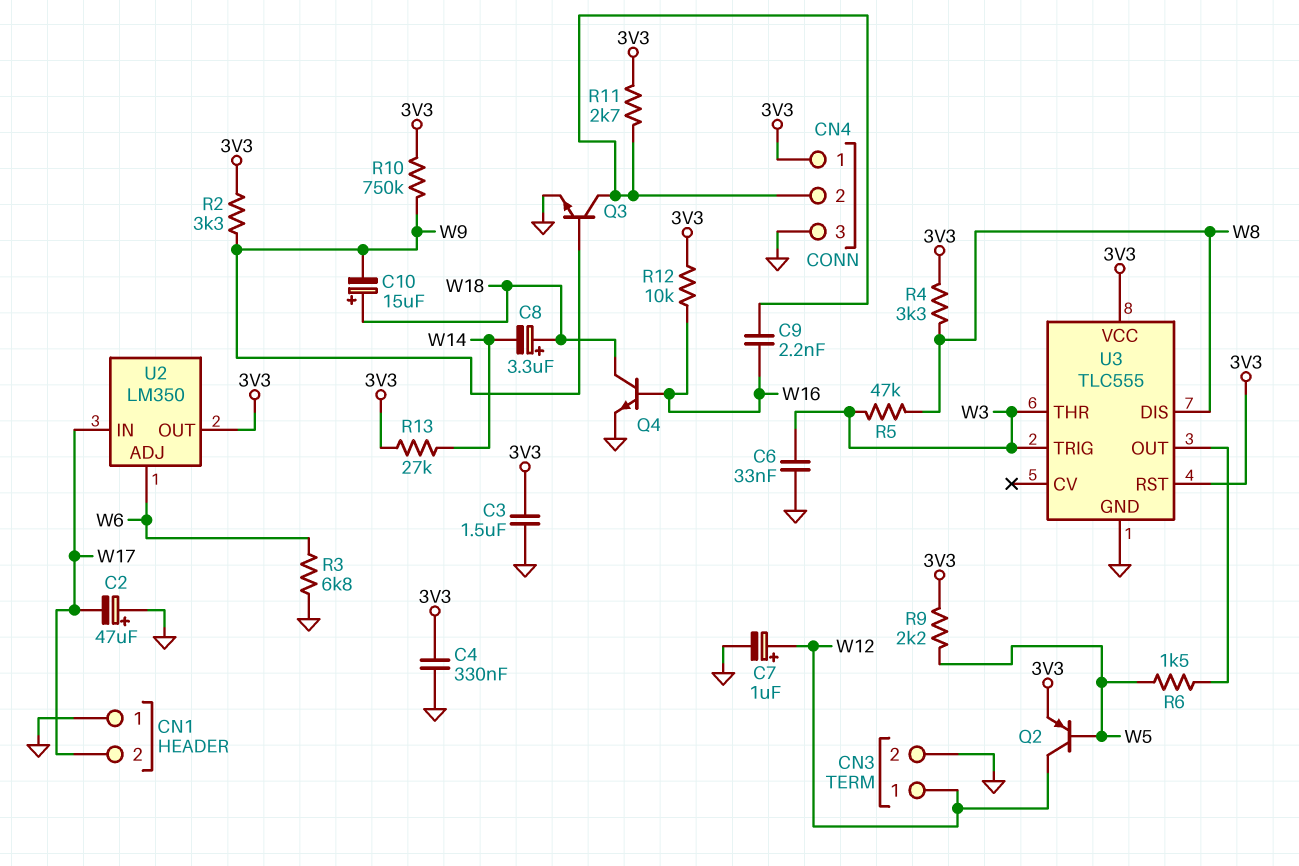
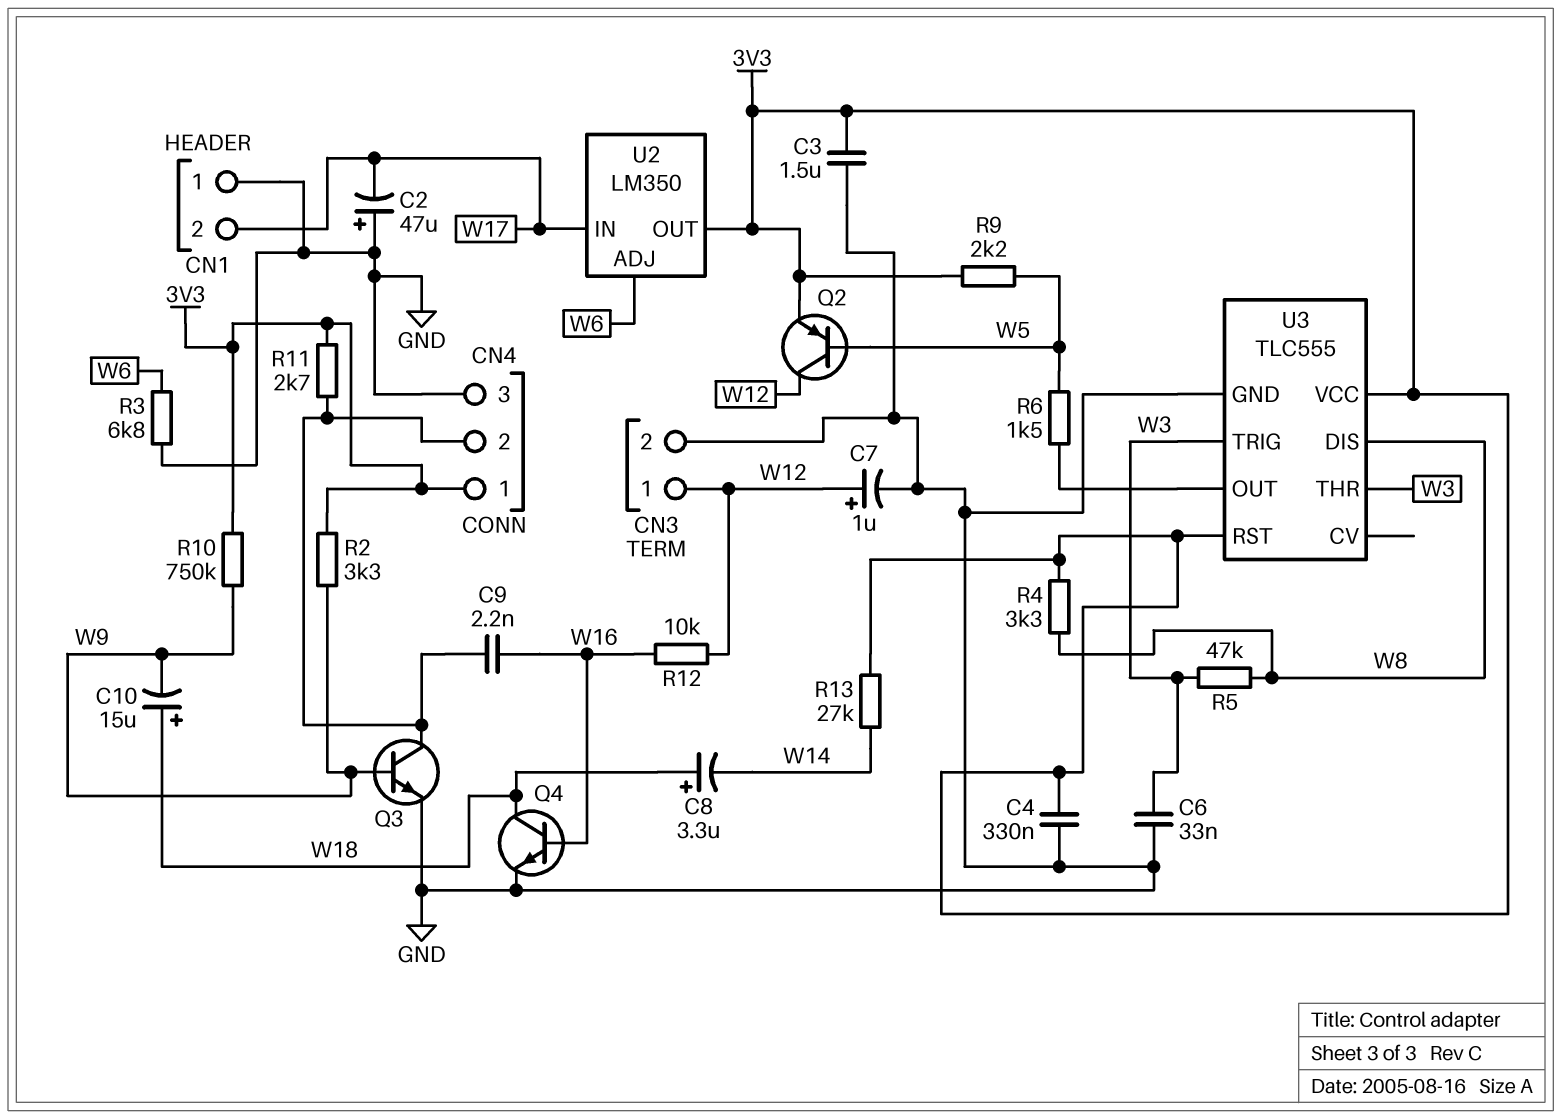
R12: 10k (3V3, W16) -> 10k (W12, W16)

